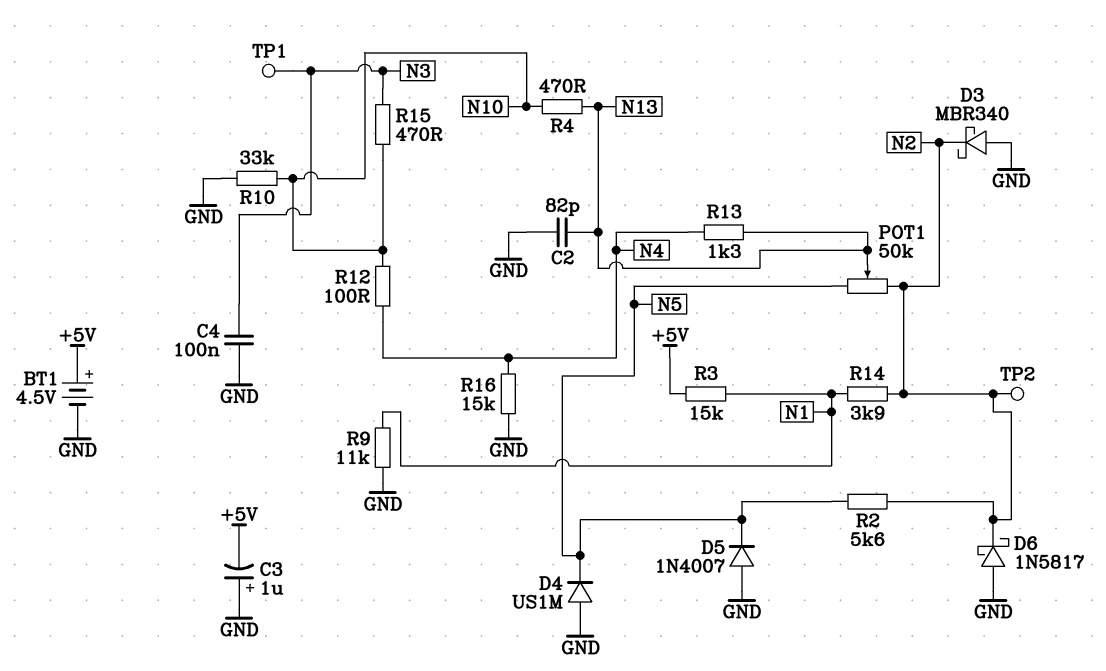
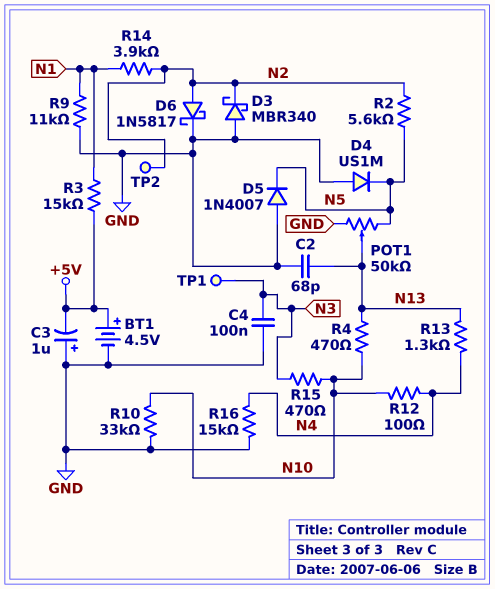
C2: 82pF (GND, N13) -> 68pF (GND, N13)
D6: schottky 1N5817 (A GND, K N2) -> schottky 1N5817 (A N2, K GND)
POT1: 50k (N2, N5, wiper N13) -> 50k (GND, N5, wiper N13)

